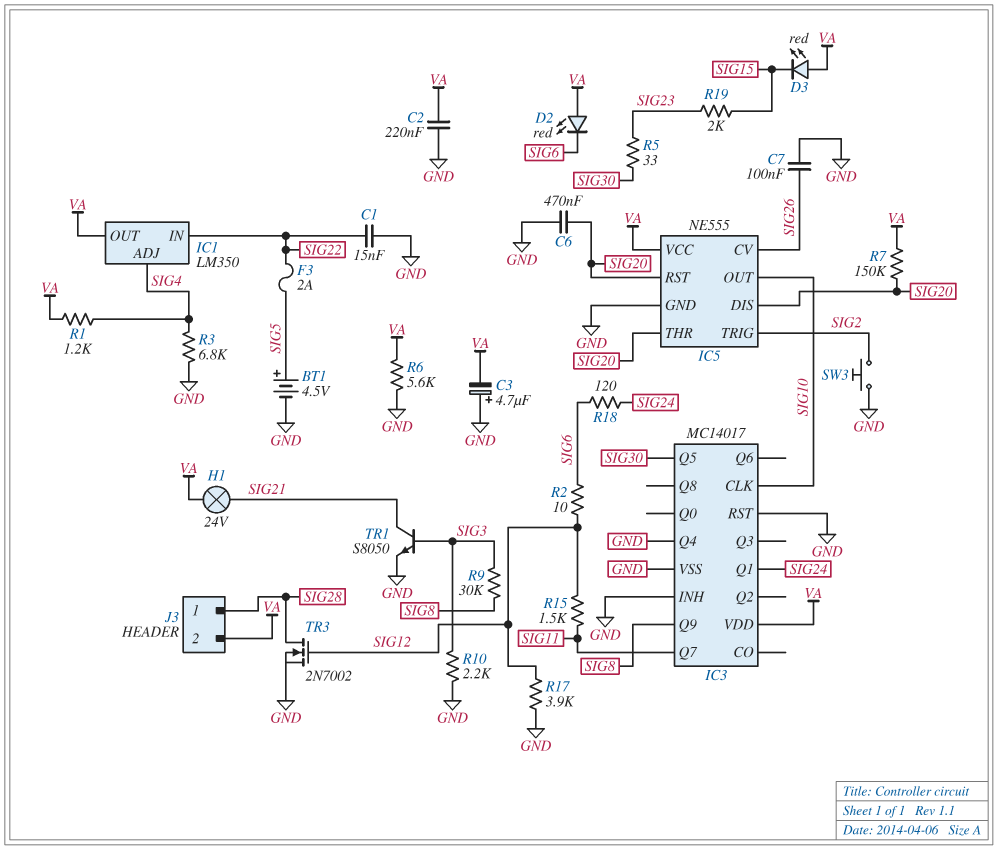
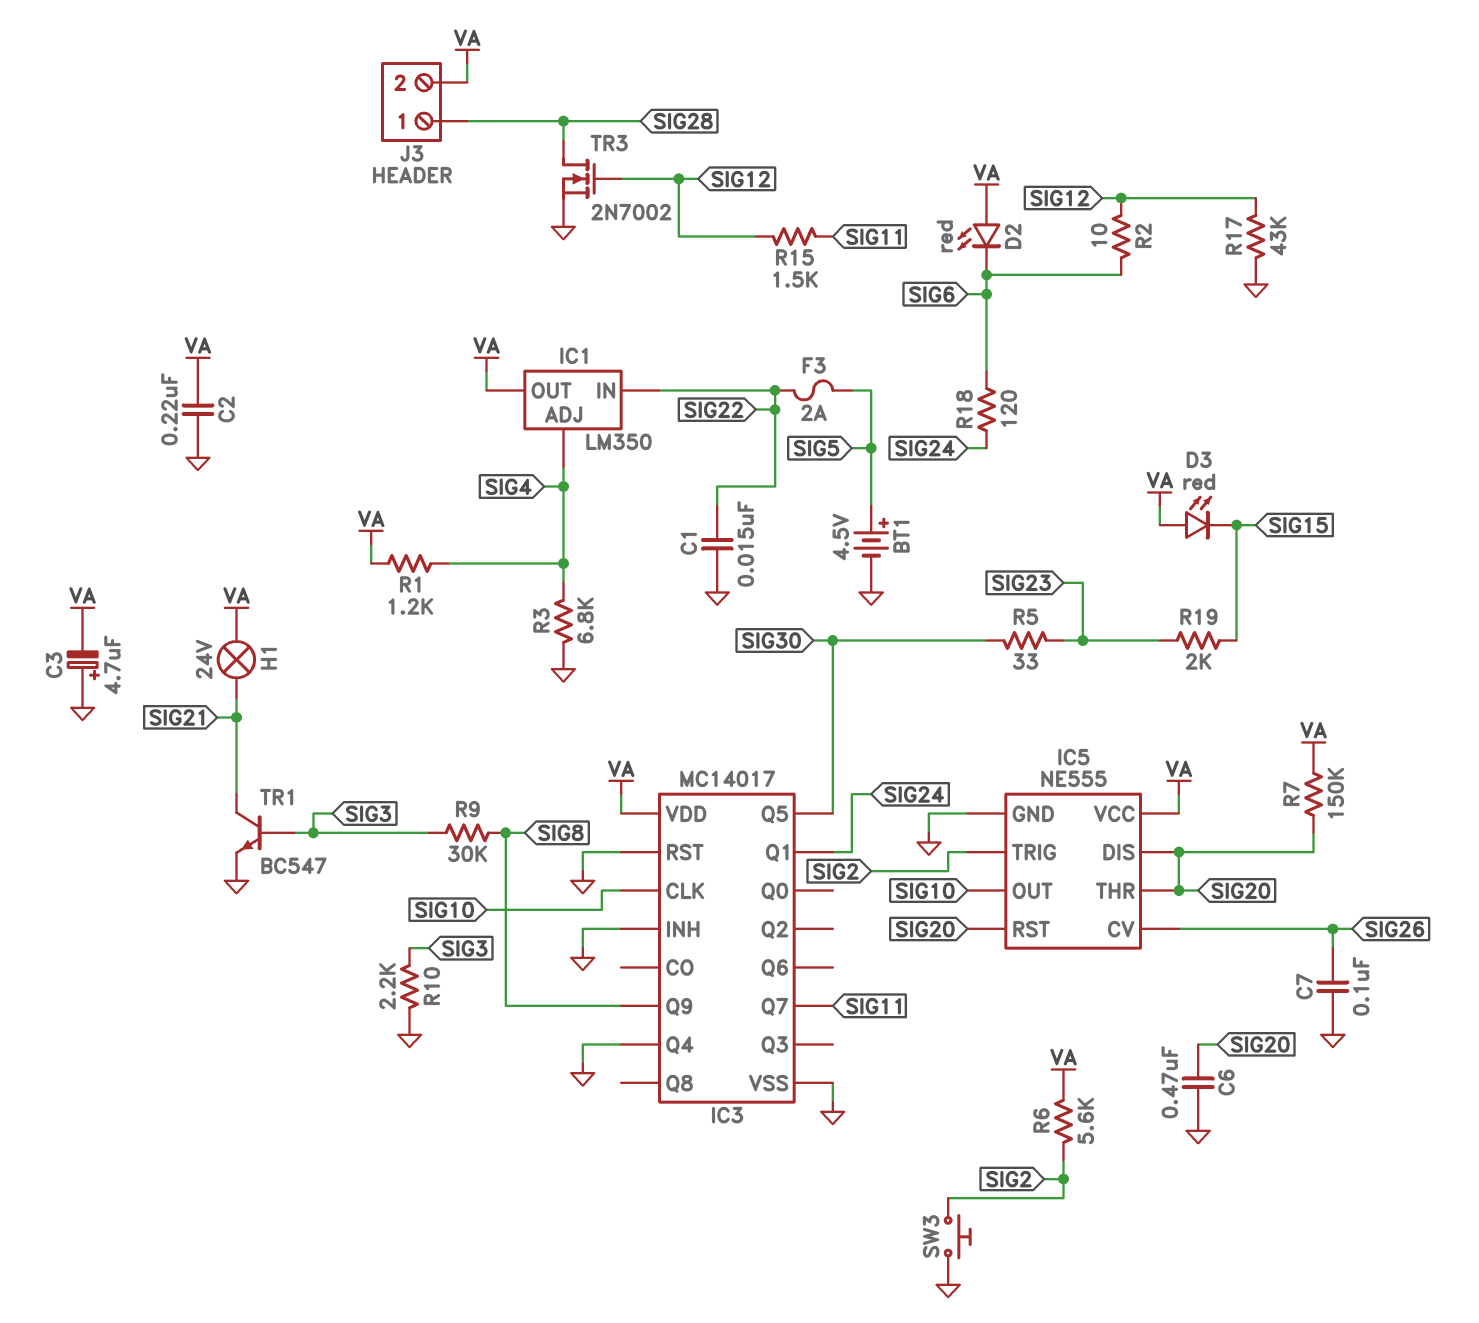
R6: 5.6k (GND, VA) -> 5.6k (SIG2, VA)
R17: 3.9k (GND, SIG12) -> 43k (GND, SIG12)
TR1: NPN S8050 (B SIG3, C SIG21, E GND) -> NPN BC547 (B SIG3, C SIG21, E GND)

